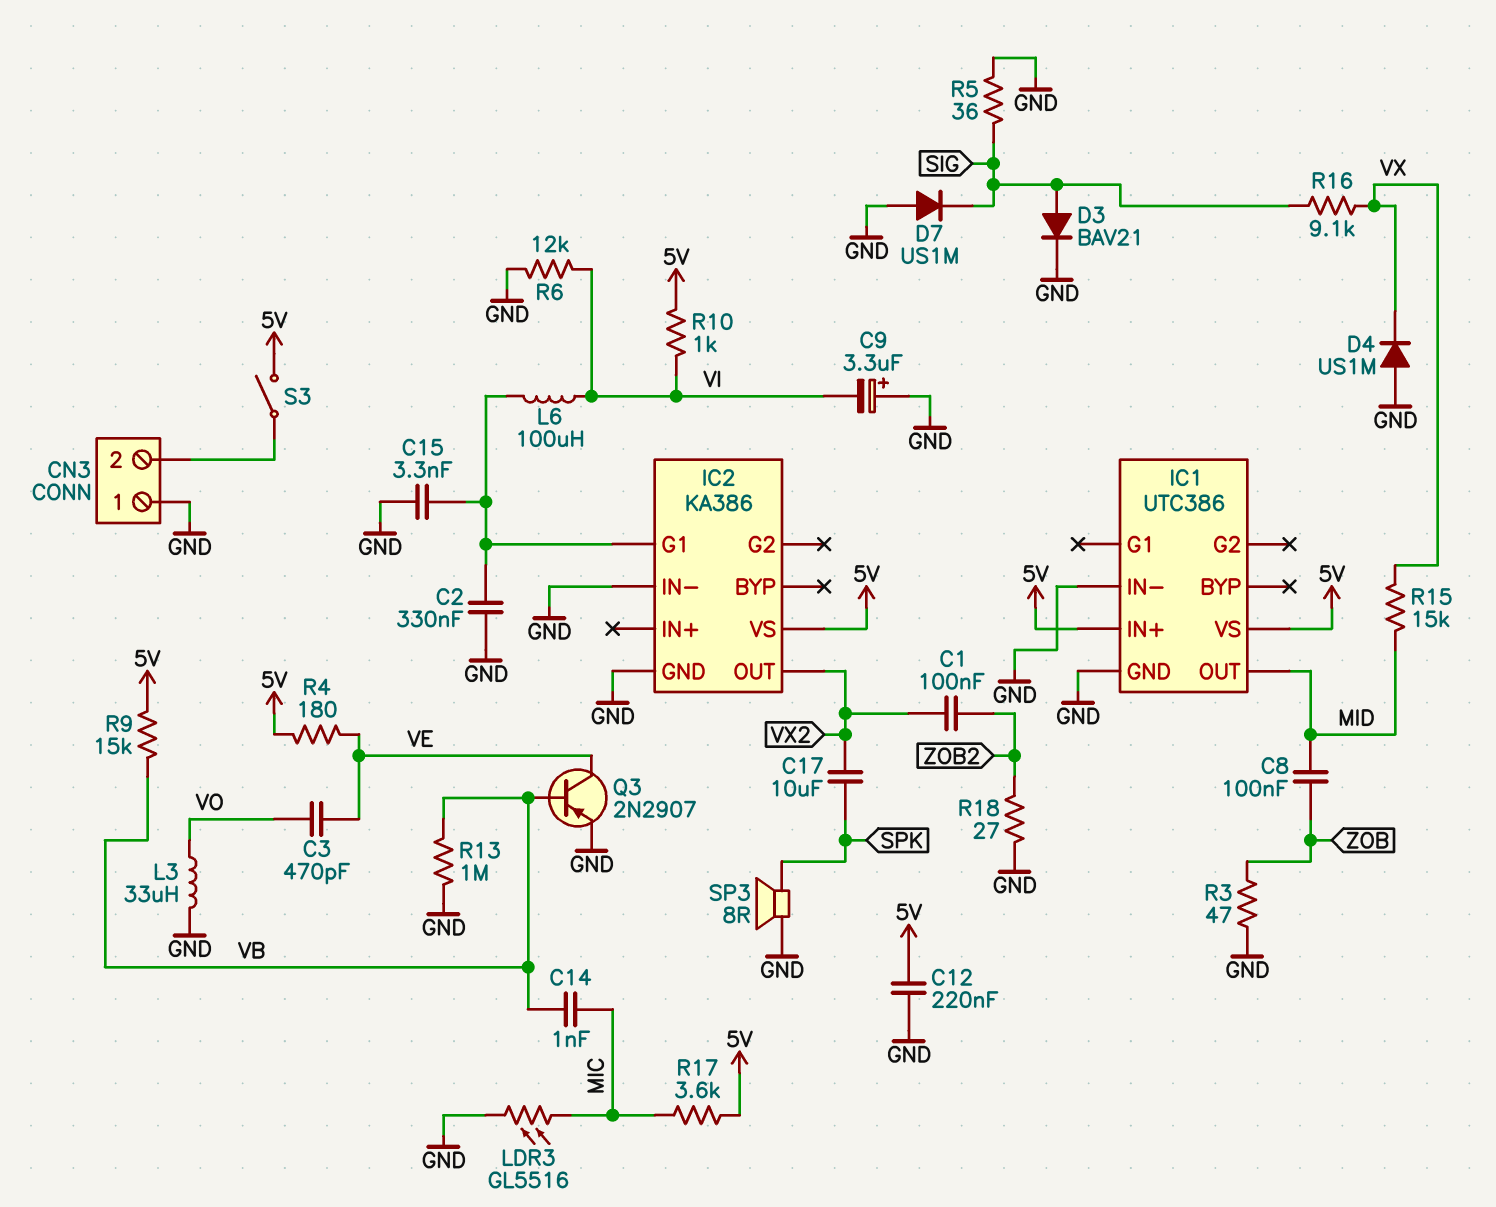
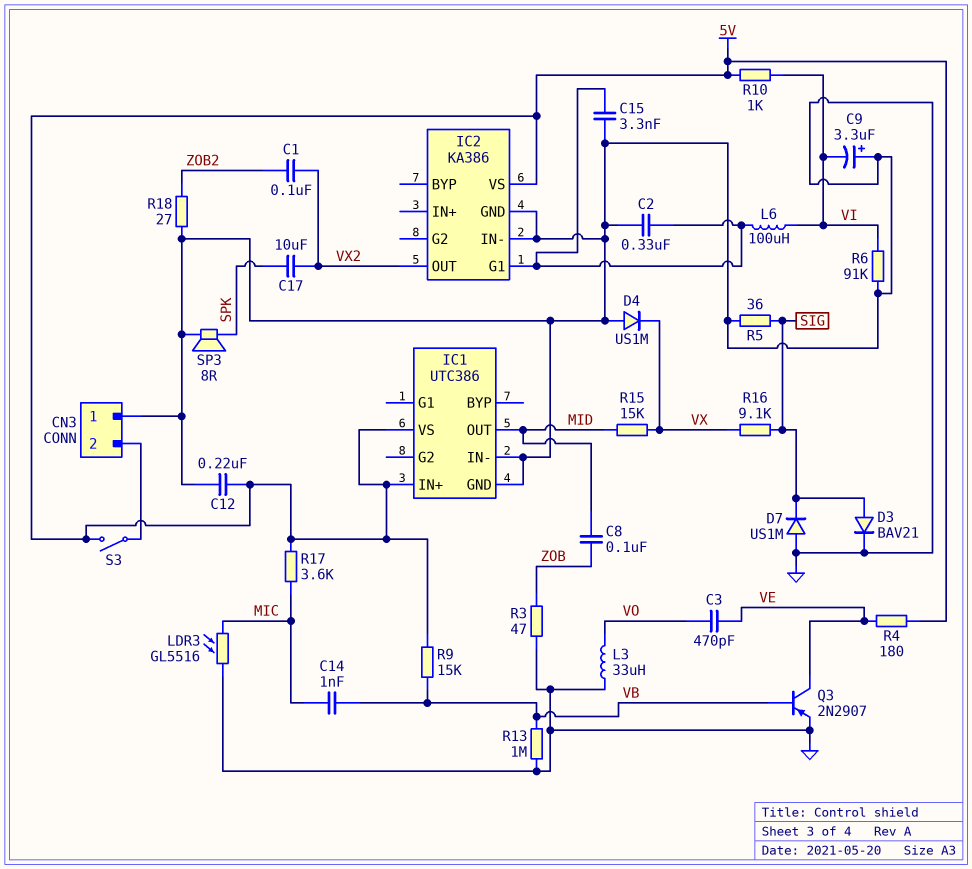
R6: 12k (GND, VI) -> 91k (GND, VI)

